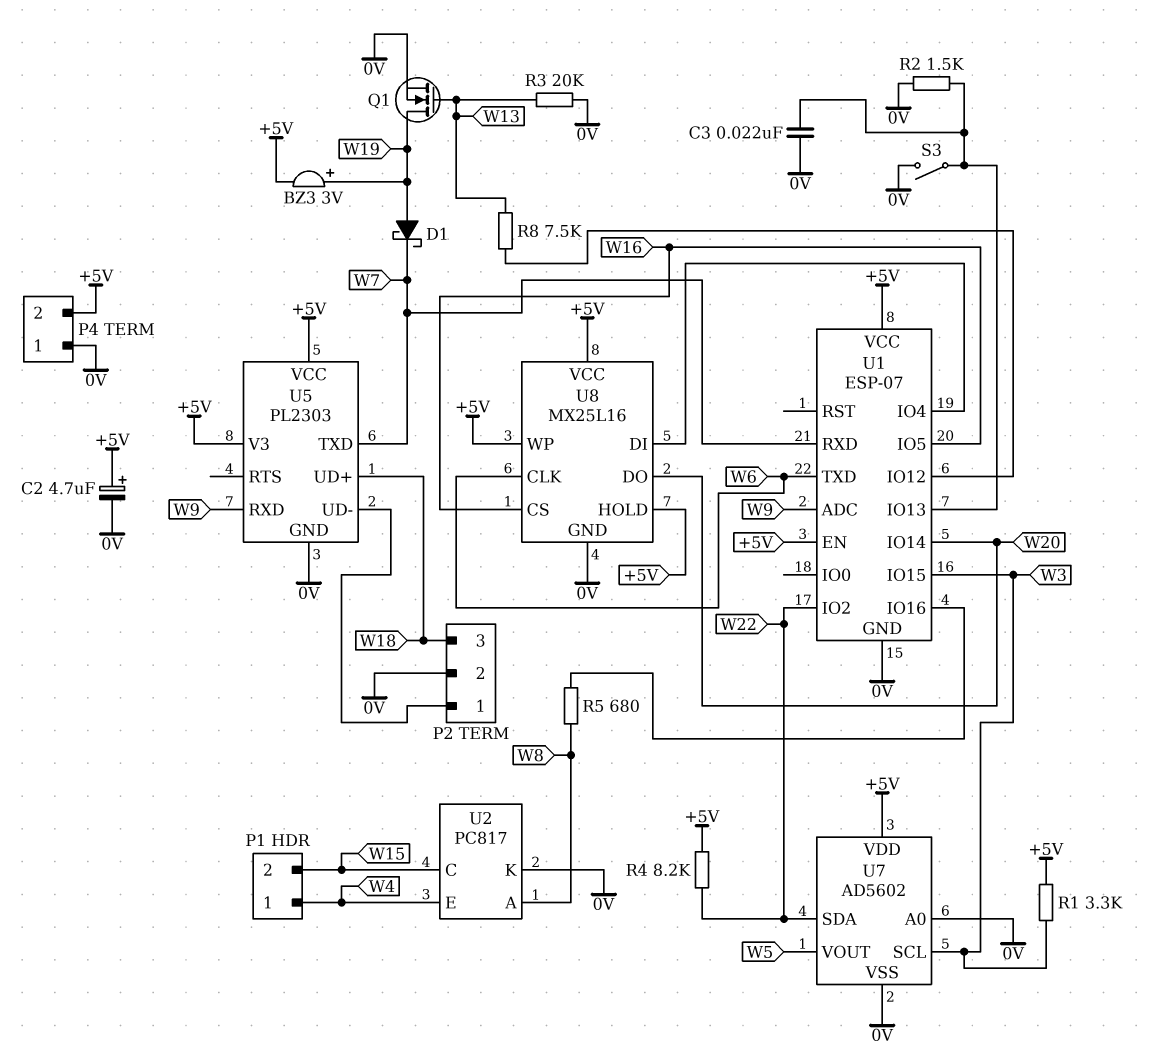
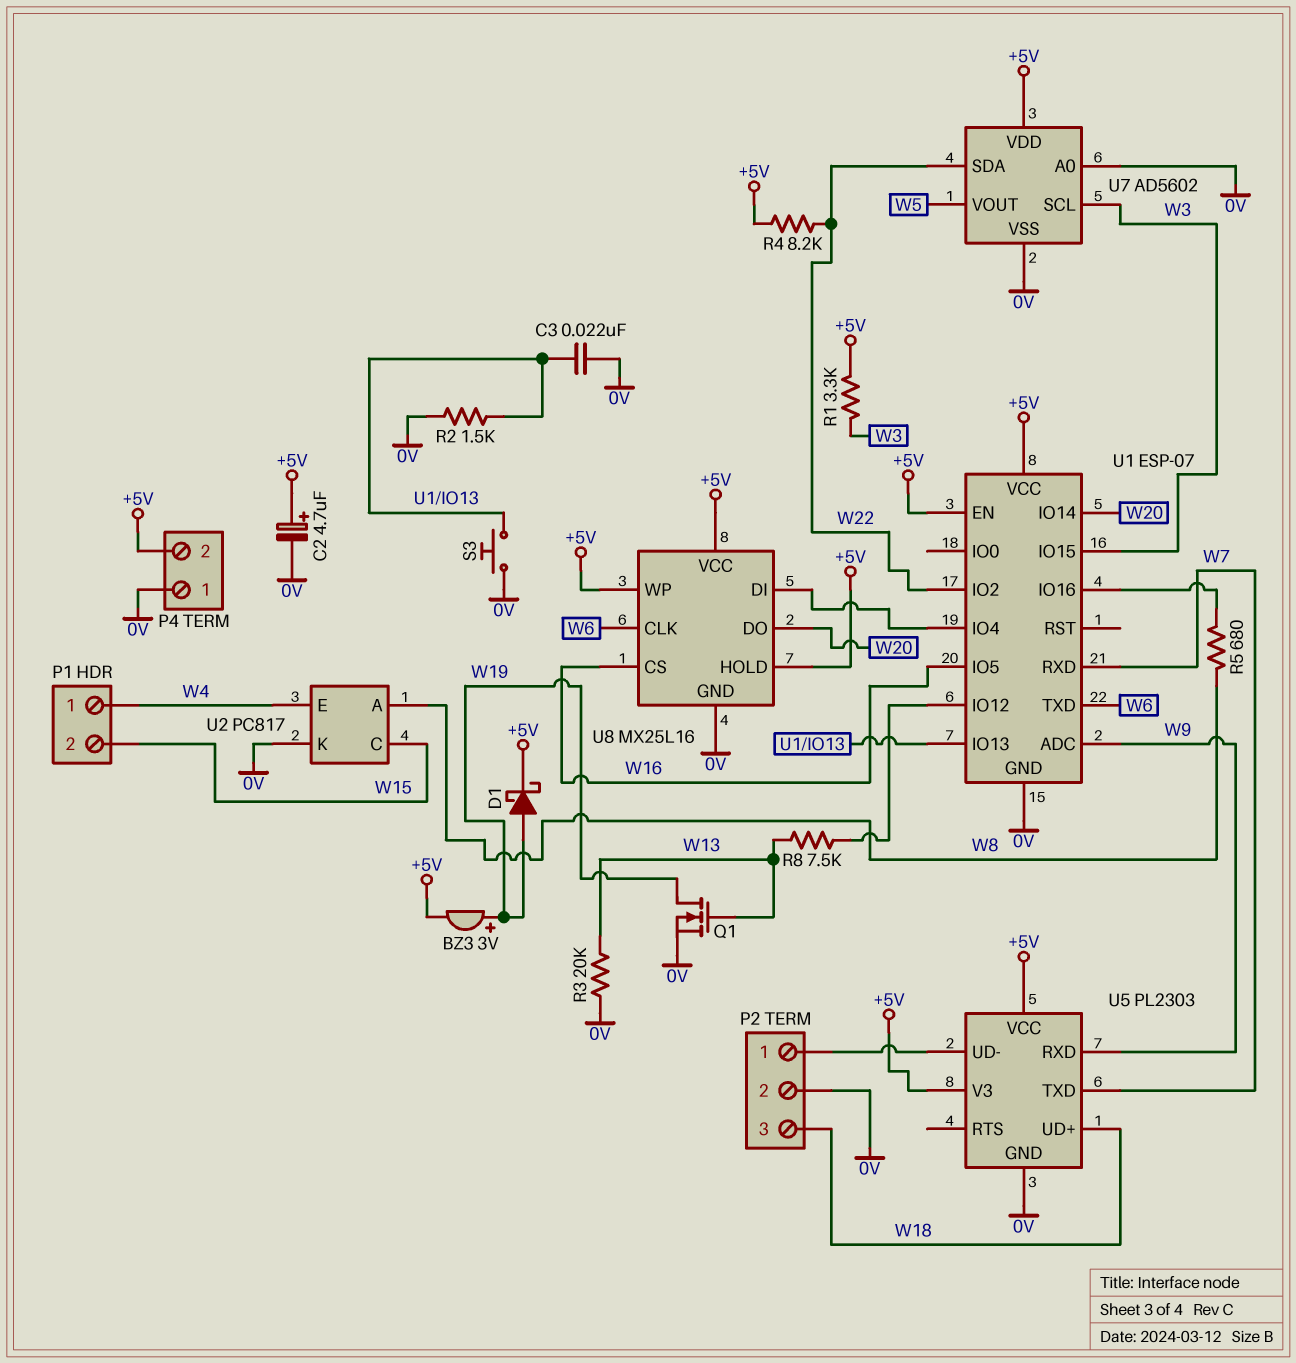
D1: schottky (A W19, K W7) -> schottky (A W19, K +5V)
S3: switch (0V, U1/IO13) -> button (0V, U1/IO13)

